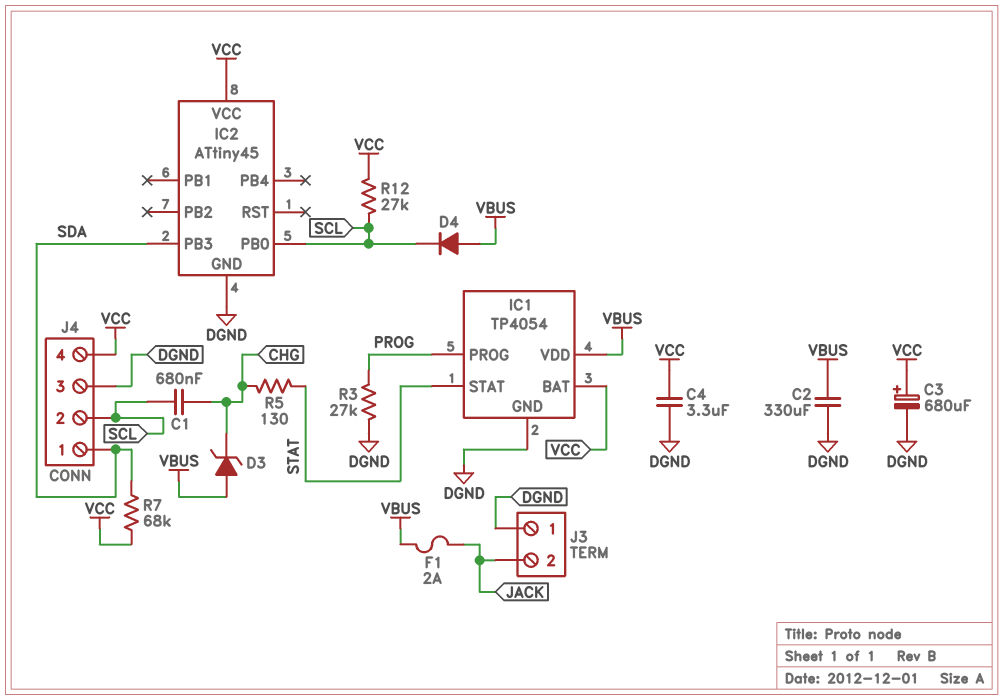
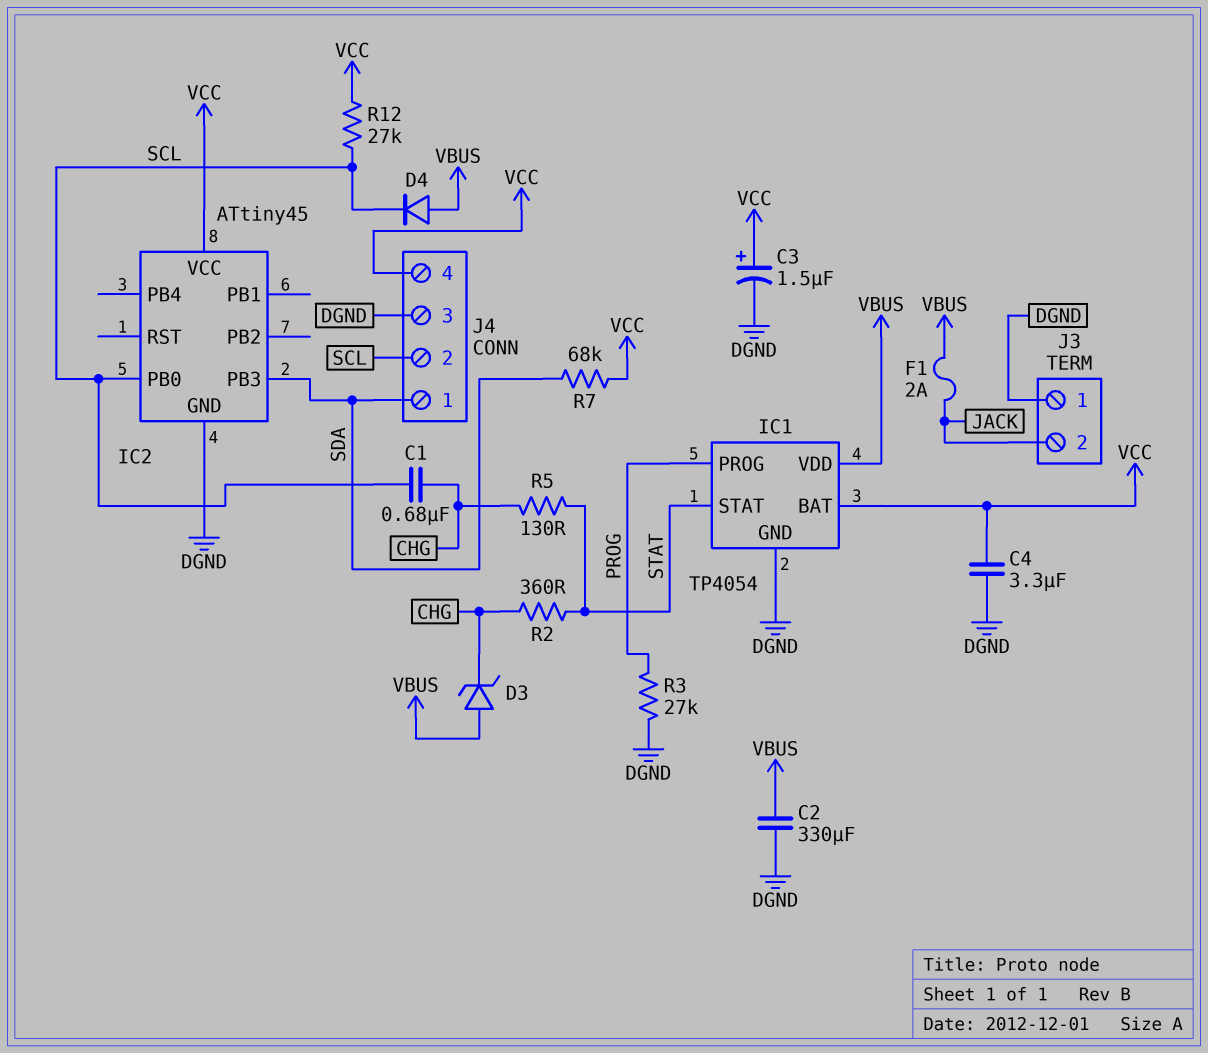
C3: 680uF (plus VCC, minus DGND) -> 1.5uF (plus VCC, minus DGND)
R2: none -> 360 (CHG, STAT)

